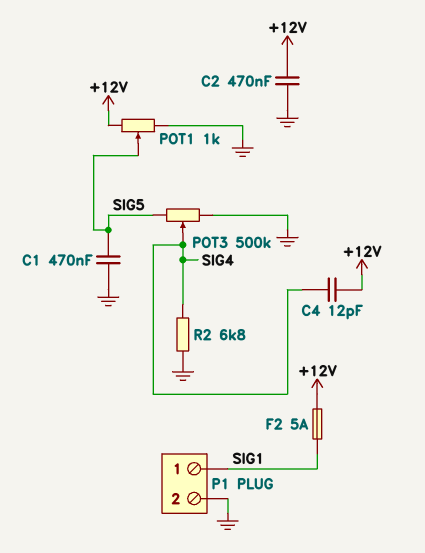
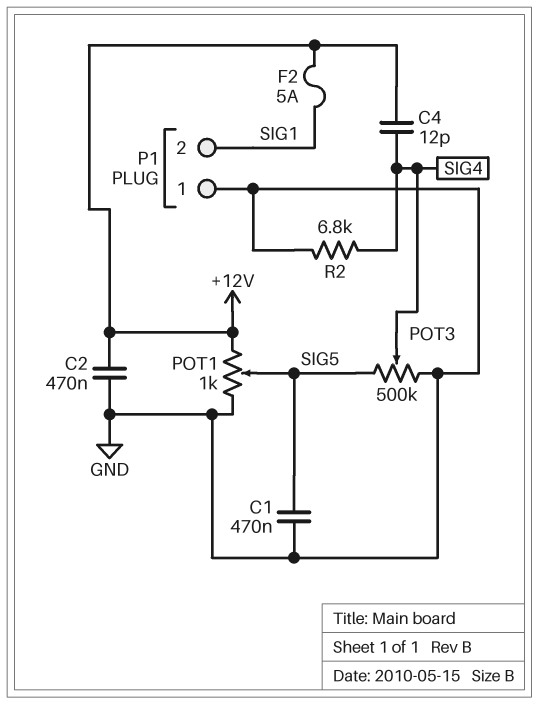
P1 pin 1: SIG1 -> GND
P1 pin 2: GND -> SIG1

